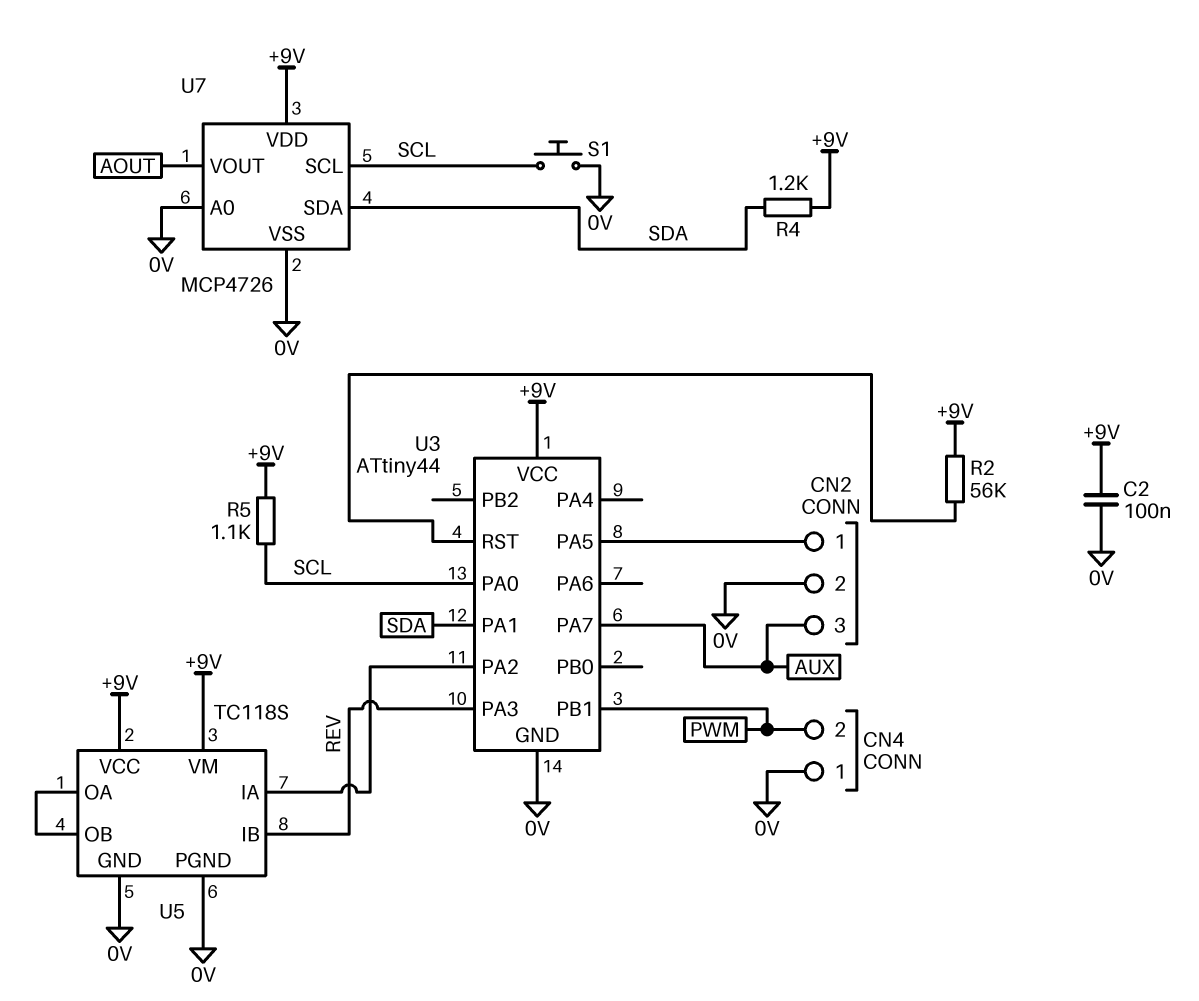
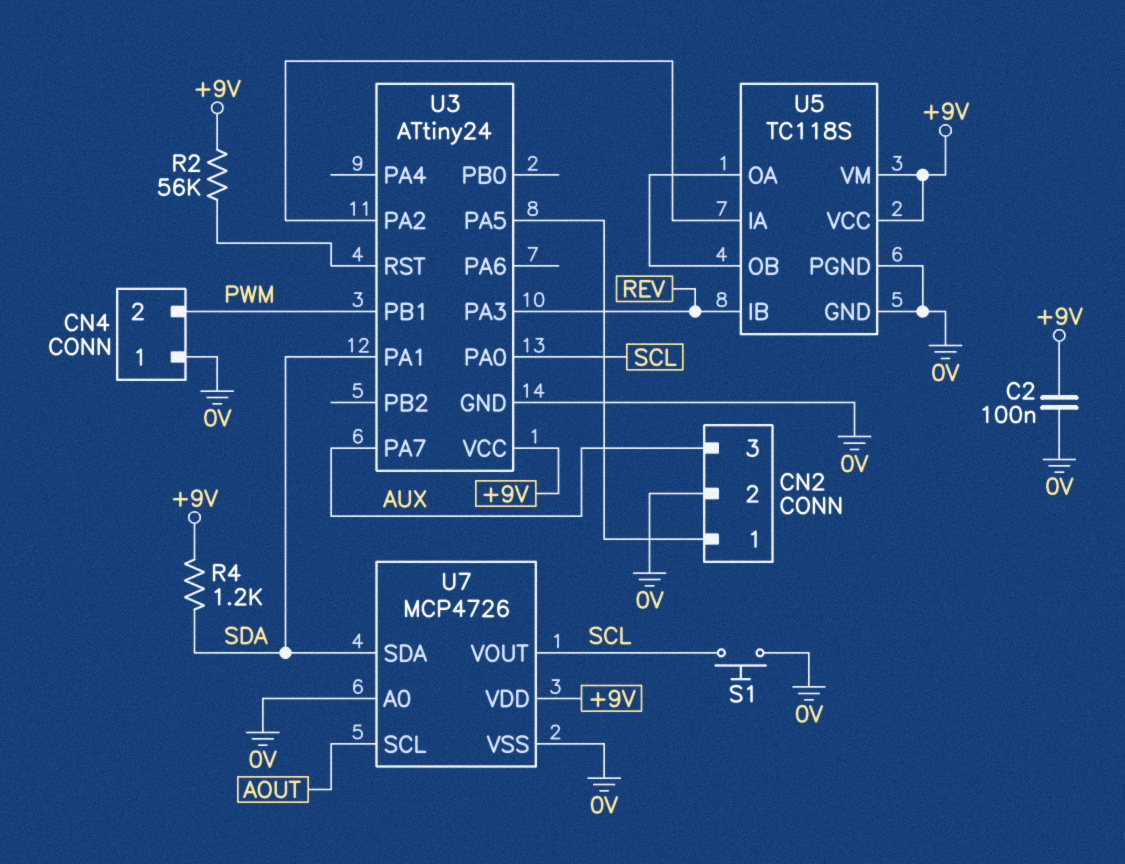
R5: 1.1k (+9V, SCL) -> none
U3: ATtiny44 -> ATtiny24
U7 pin SCL: SCL -> AOUT
U7 pin VOUT: AOUT -> SCL

